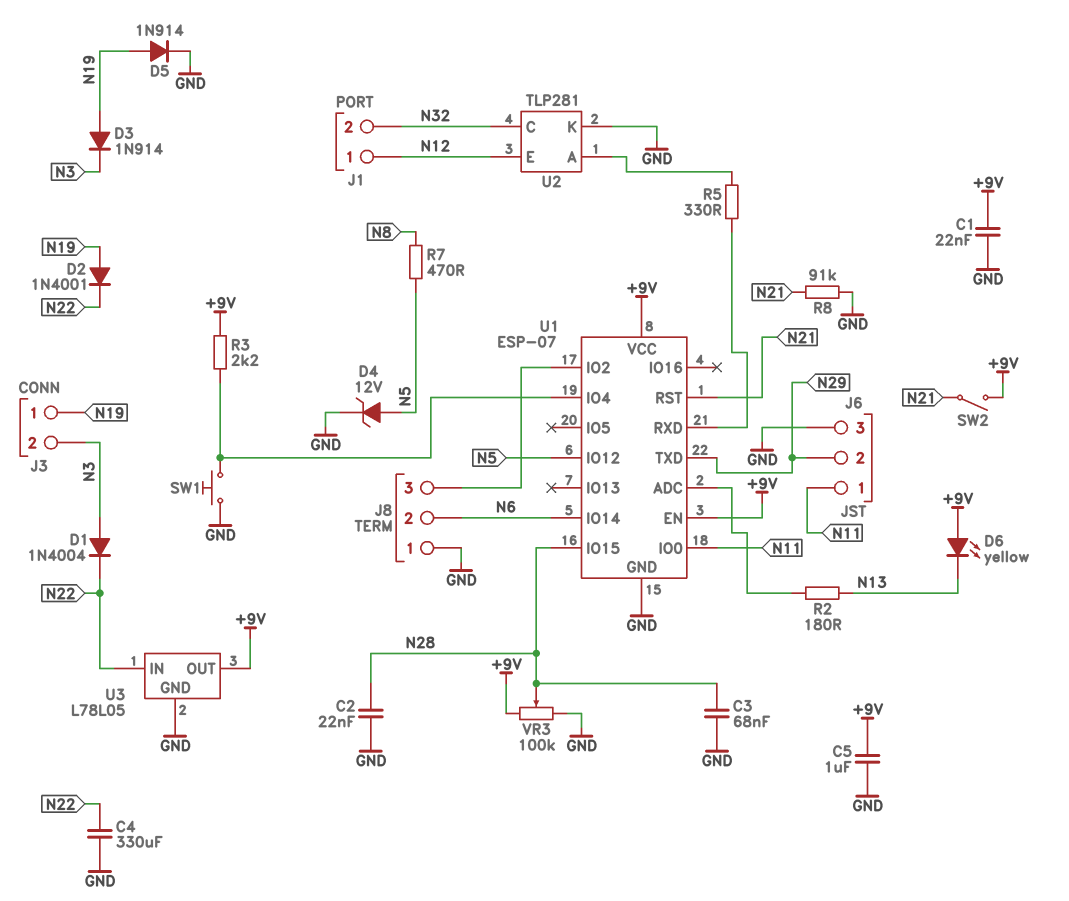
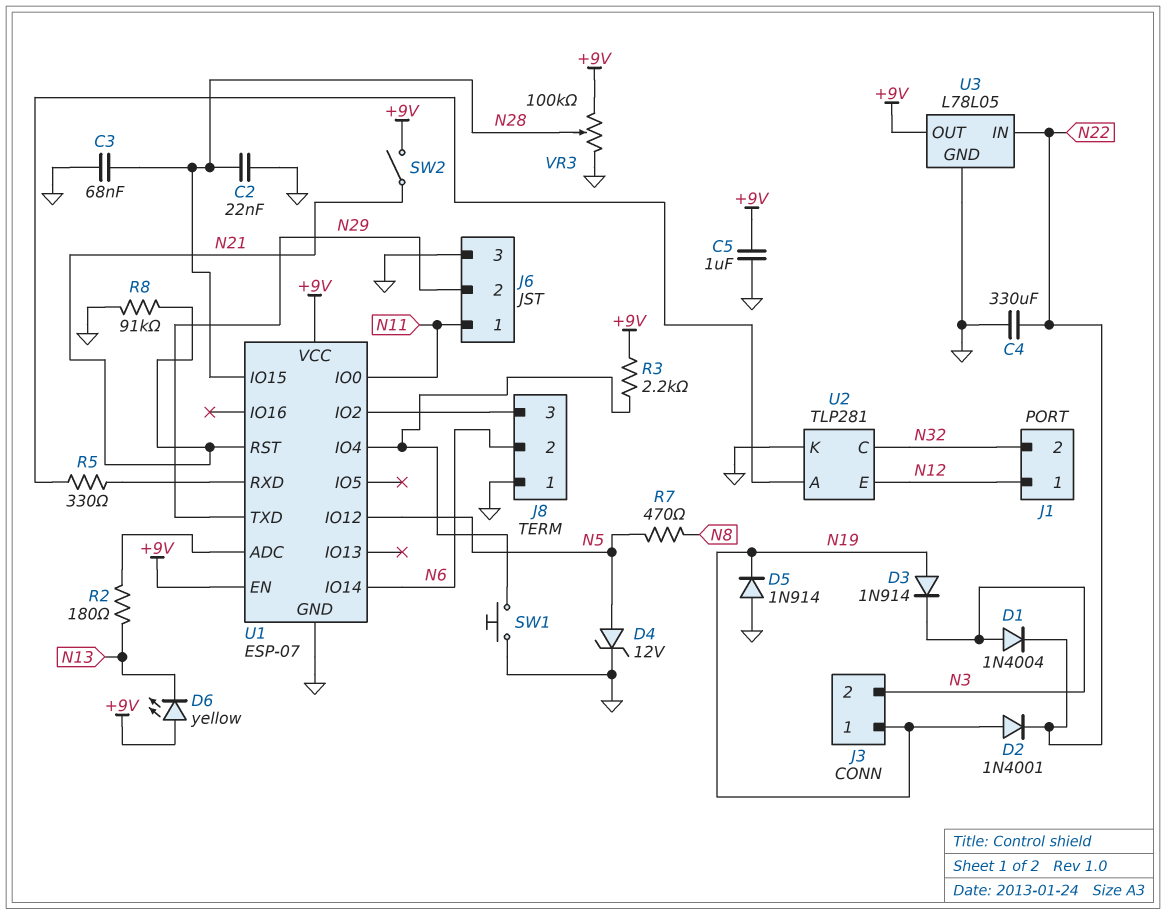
C1: 22nF (+9V, GND) -> none
D5: diode 1N914 (A N19, K GND) -> diode 1N914 (A GND, K N19)

